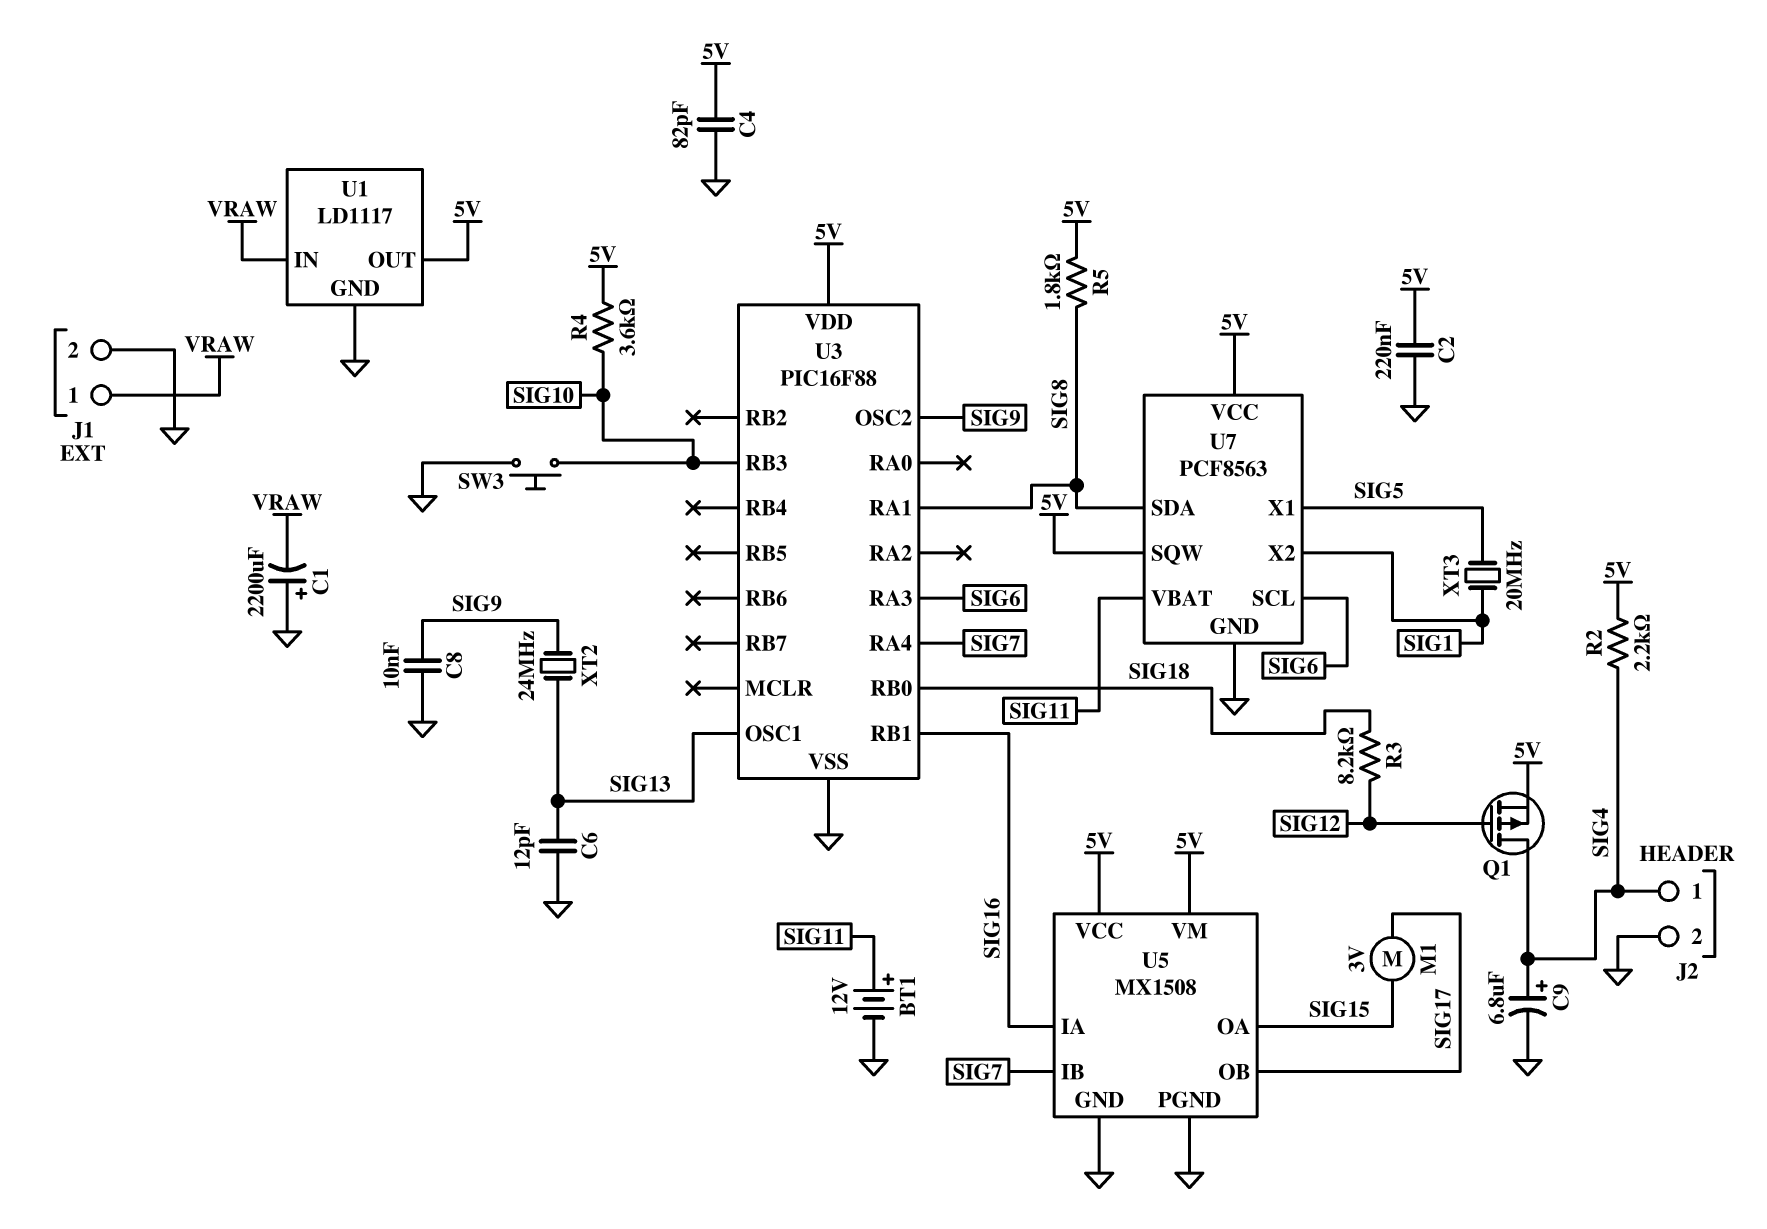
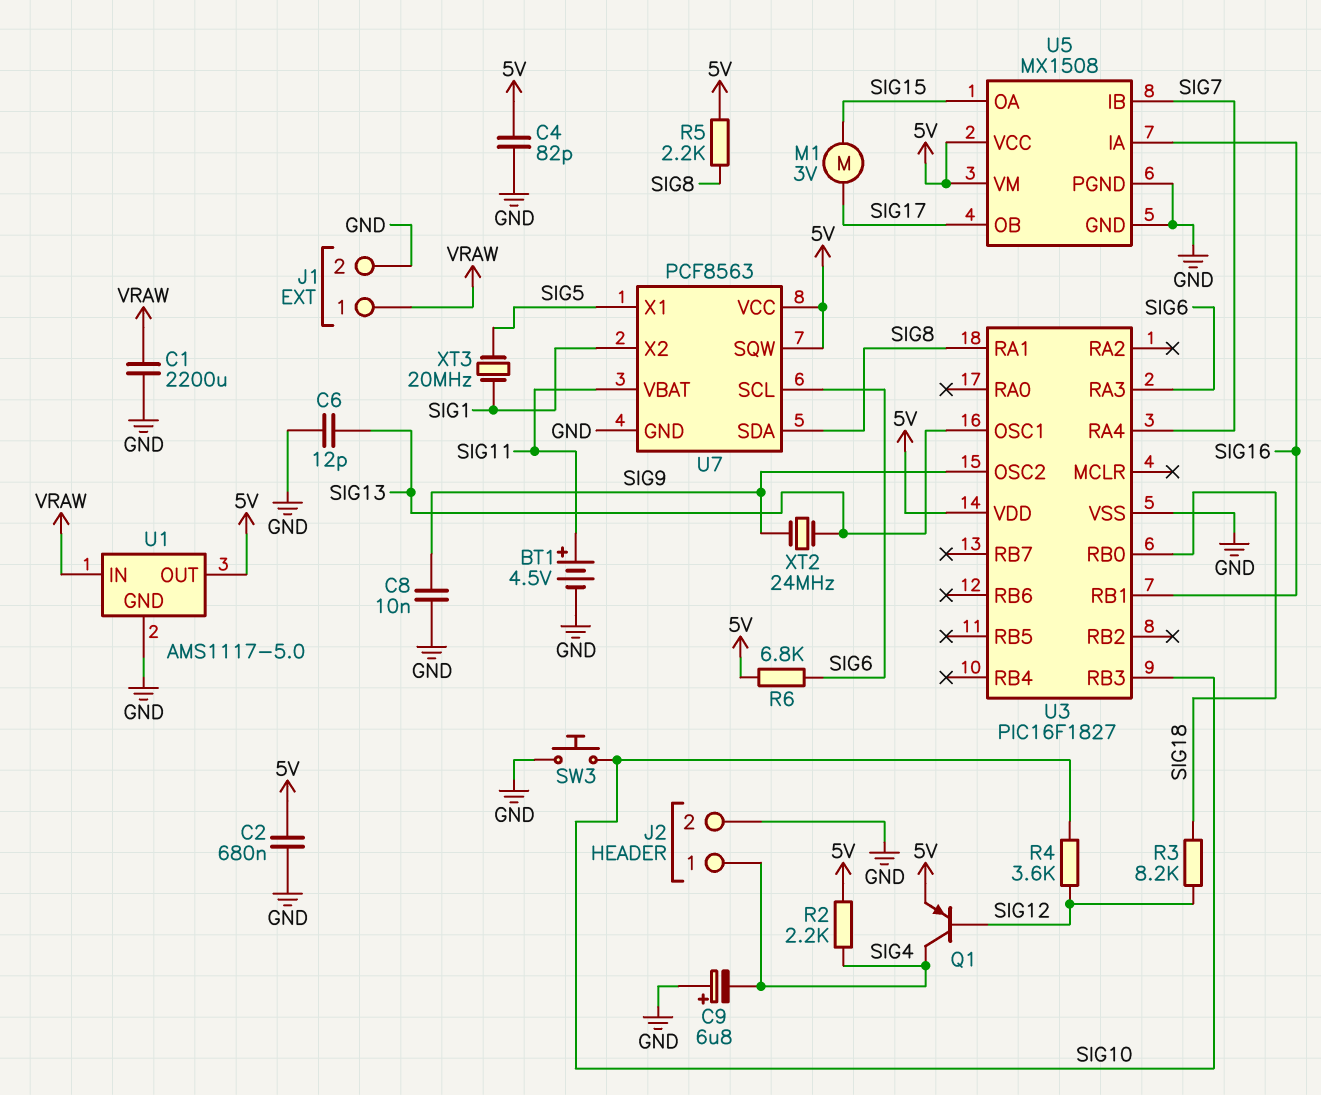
BT1: 12V (plus SIG11, minus GND) -> 4.5V (plus SIG11, minus GND)
C1: 2200uF (plus GND, minus VRAW) -> 2200uF (GND, VRAW)
C2: 220nF (5V, GND) -> 680nF (5V, GND)
C9: 6.8uF (plus SIG4, minus GND) -> 6.8uF (plus GND, minus SIG4)
Q1: PMOS (G SIG12, D SIG4, S 5V) -> PNP (B SIG12, C SIG4, E 5V)
R4: 3.6k (5V, SIG10) -> 3.6k (SIG10, SIG12)
R5: 1.8k (5V, SIG8) -> 2.2k (5V, SIG8)
R6: none -> 6.8k (5V, SIG6)
U1: LD1117 -> AMS1117-5.0
U3: PIC16F88 -> PIC16F1827

